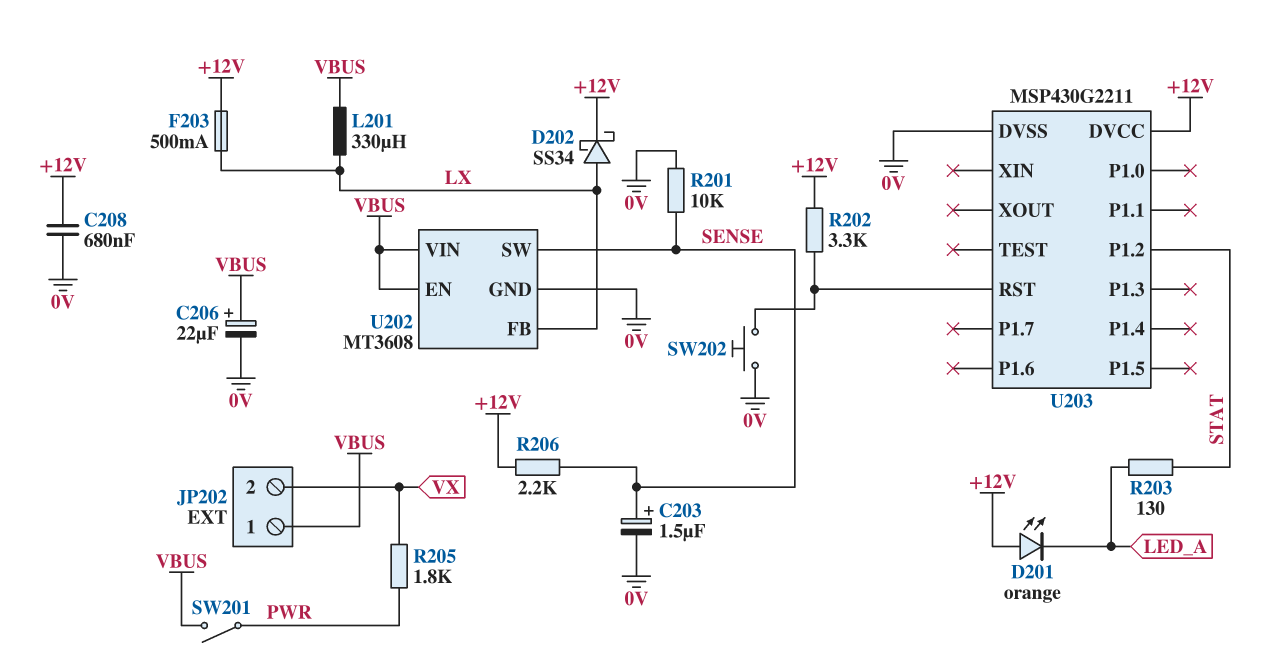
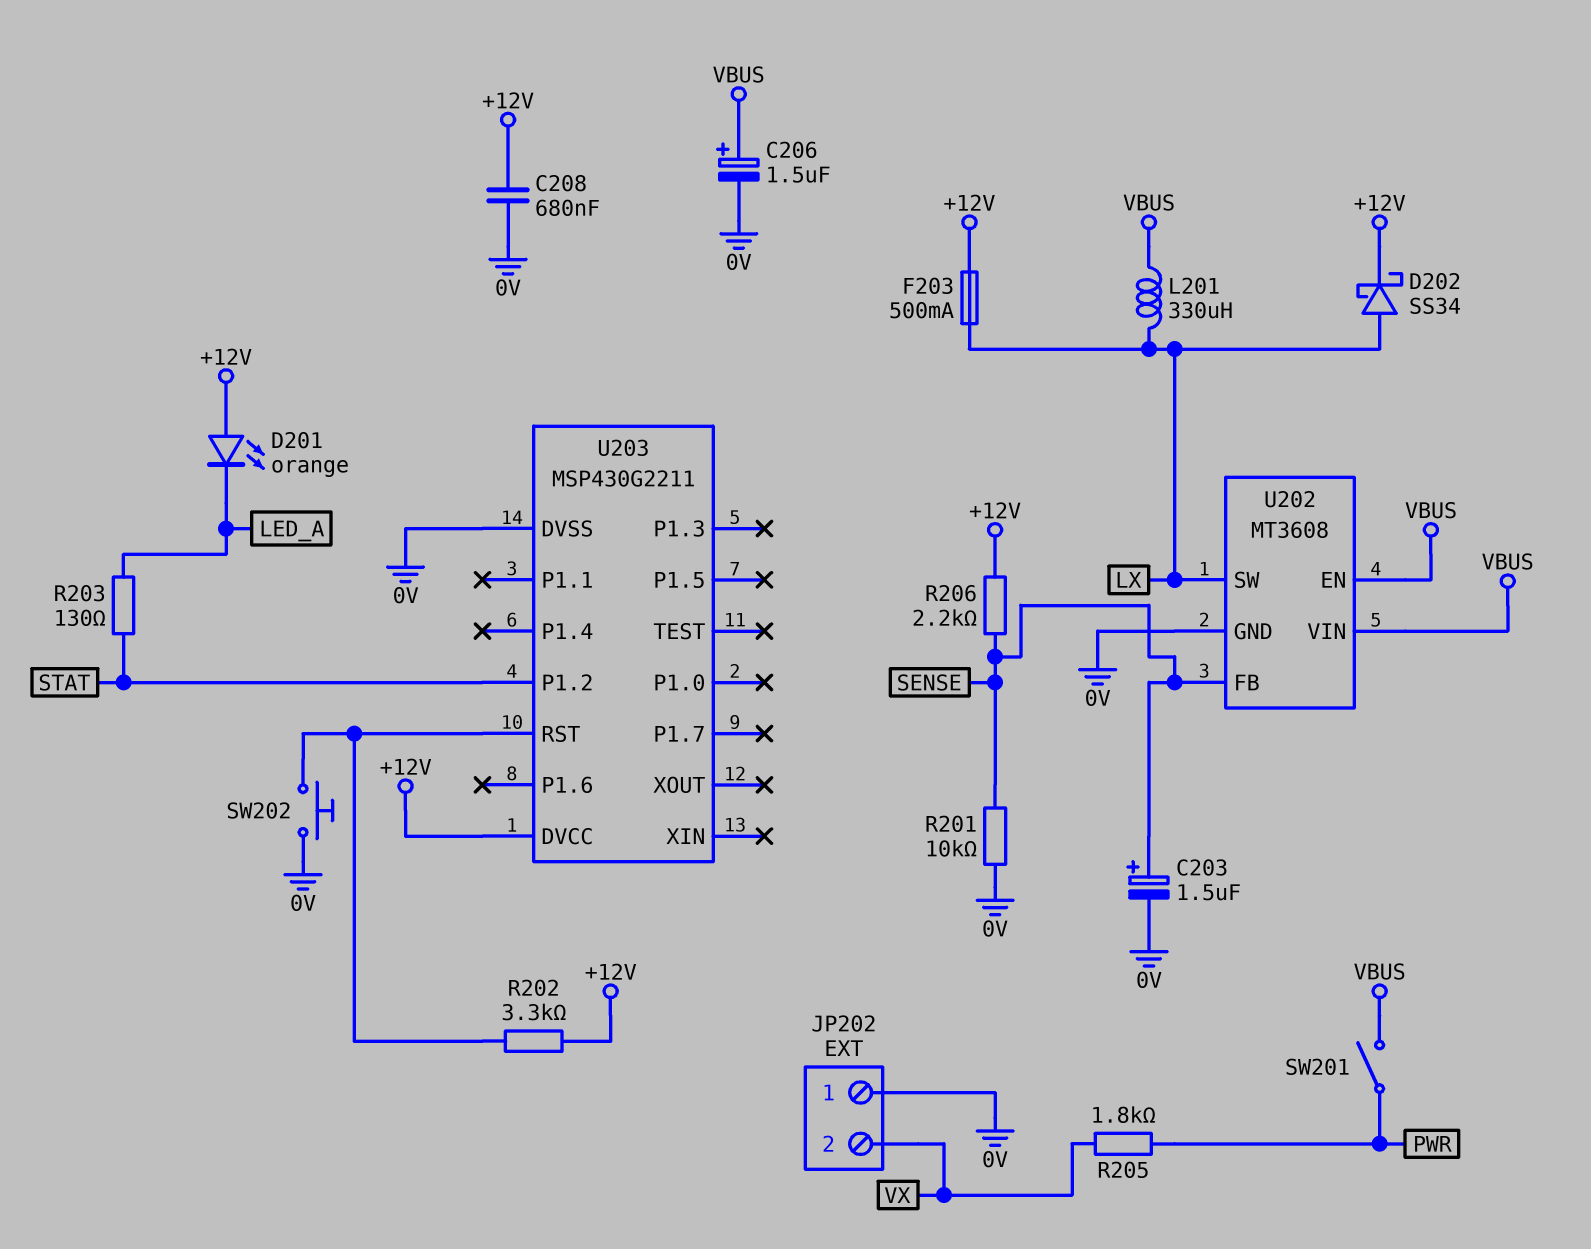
C206: 22uF (plus VBUS, minus 0V) -> 1.5uF (plus VBUS, minus 0V)
JP202 pin 1: VBUS -> 0V
U202 pin FB: LX -> SENSE
U202 pin SW: SENSE -> LX

